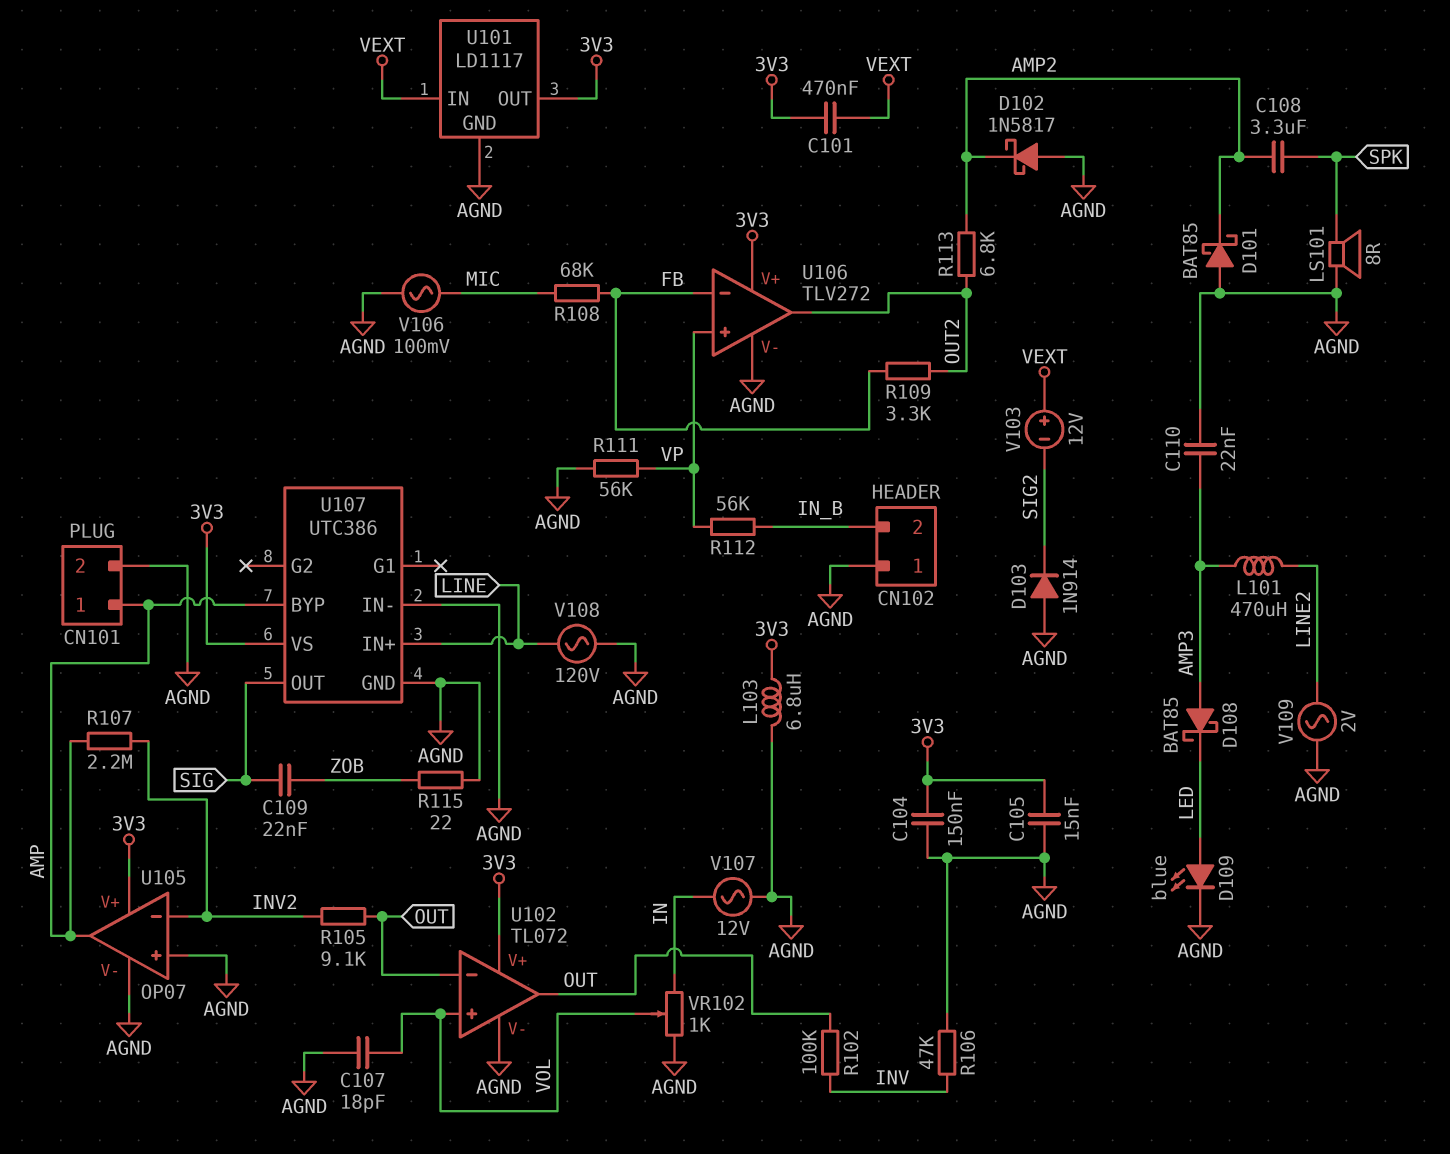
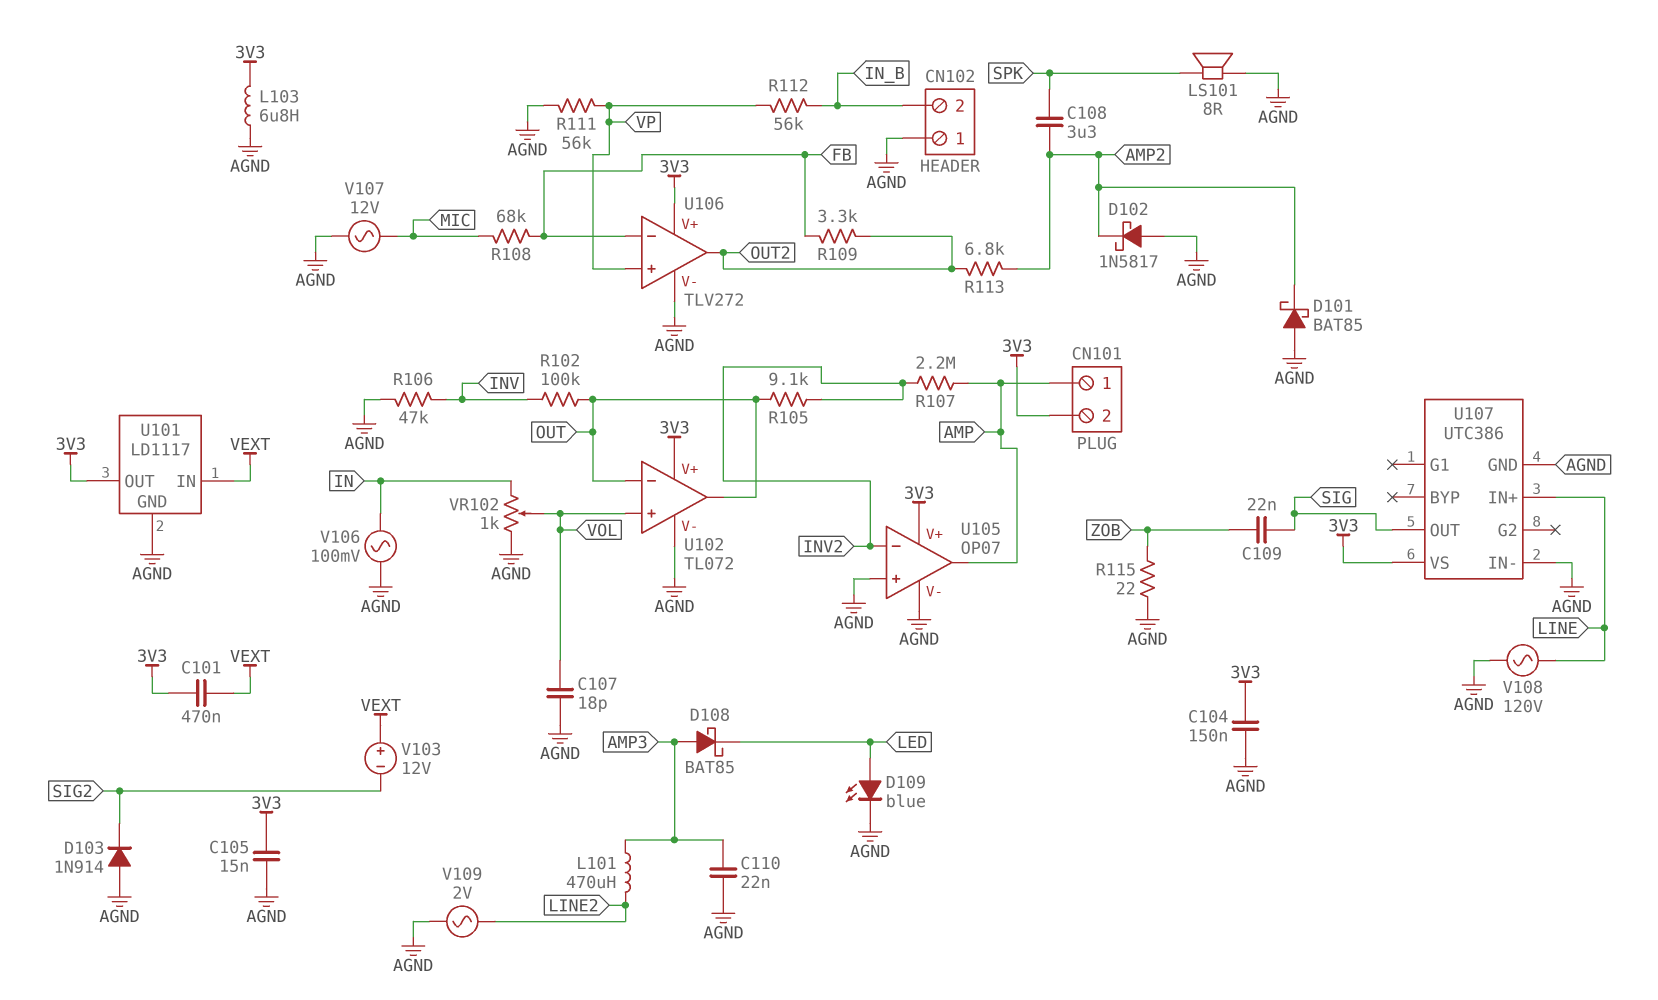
CN101 pin 2: AGND -> 3V3
U107 pin BYP: AMP -> none
V106: AC 100mV (AGND, MIC) -> AC 100mV (AGND, IN)
V107: AC 12V (AGND, IN) -> AC 12V (AGND, MIC)

